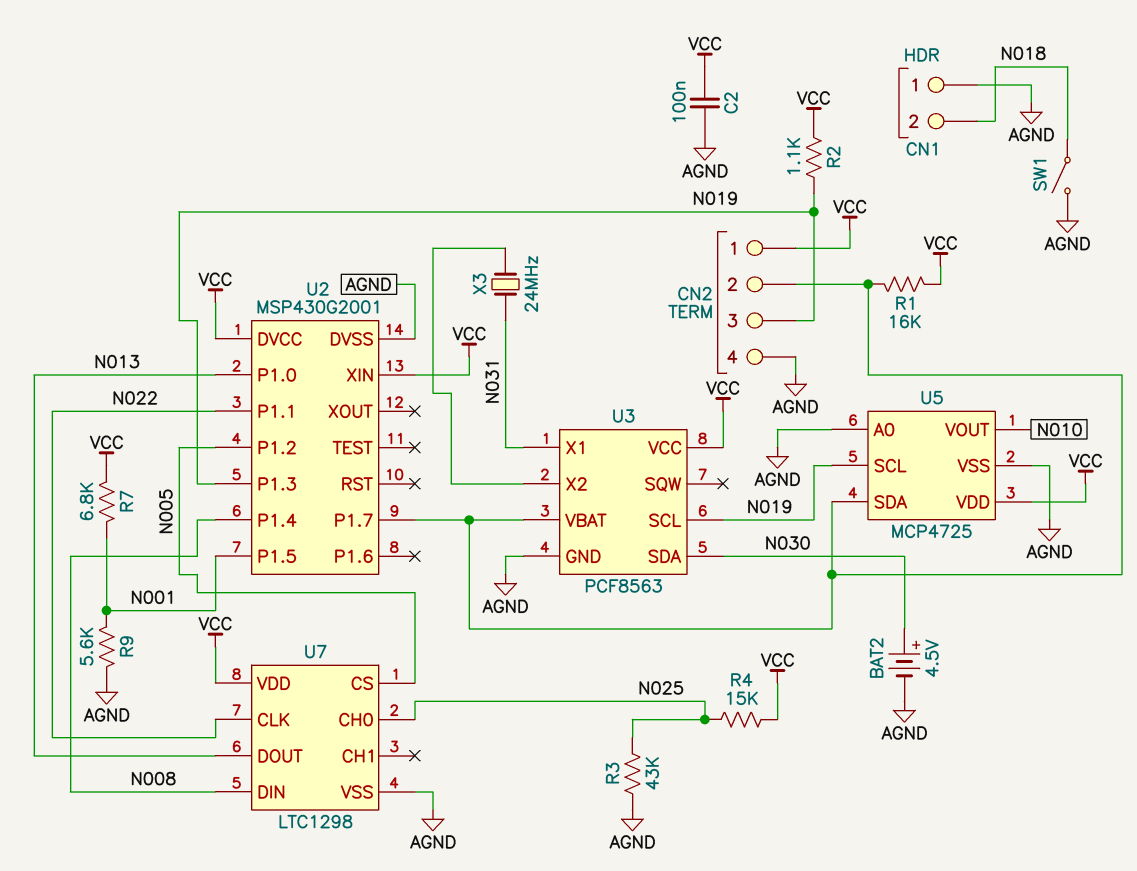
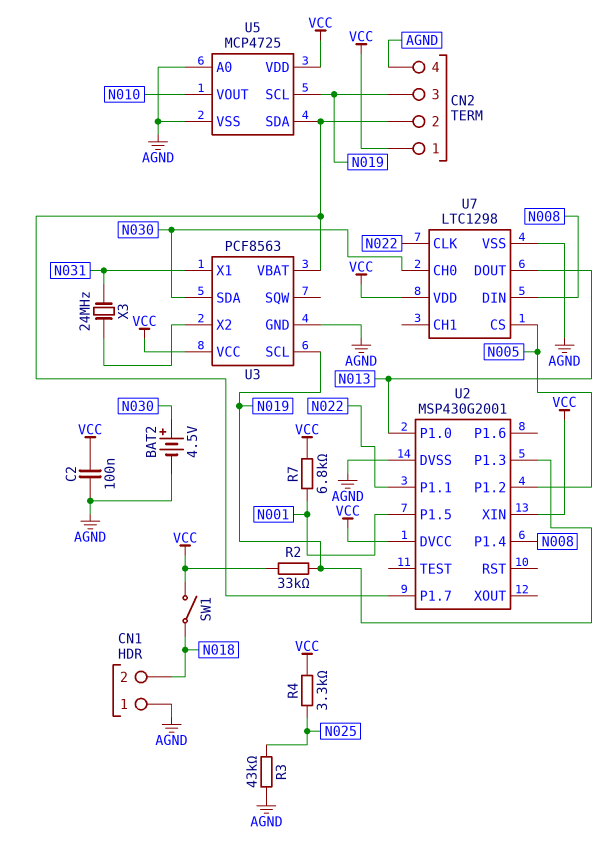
R1: 16k (CN2/2, VCC) -> none
R2: 1.1k (N019, VCC) -> 33k (N019, VCC)
R4: 15k (N025, VCC) -> 3.3k (N025, VCC)
R9: 5.6k (AGND, N001) -> none
SW1: switch (AGND, N018) -> switch (N018, VCC)
U7 pin CH0: N025 -> N030

